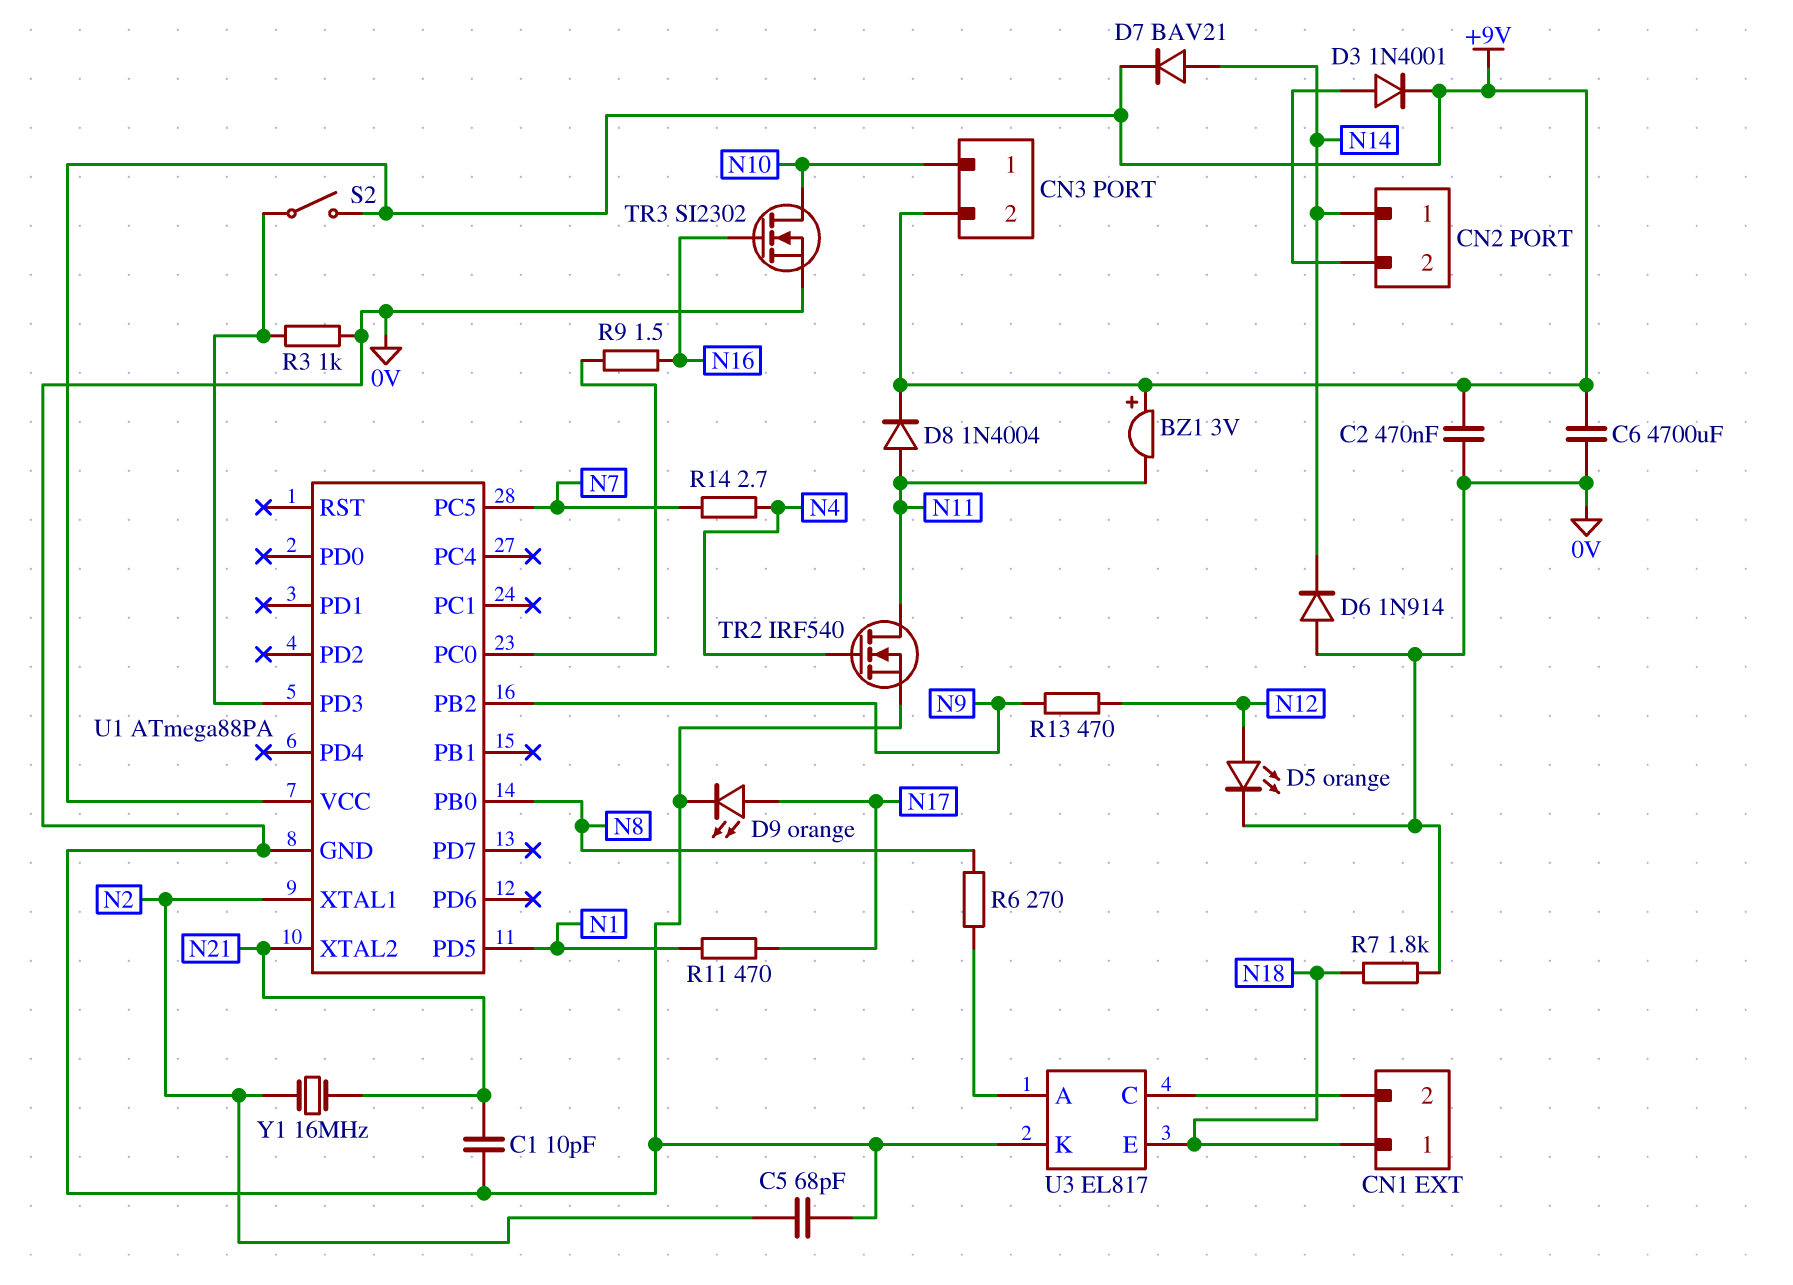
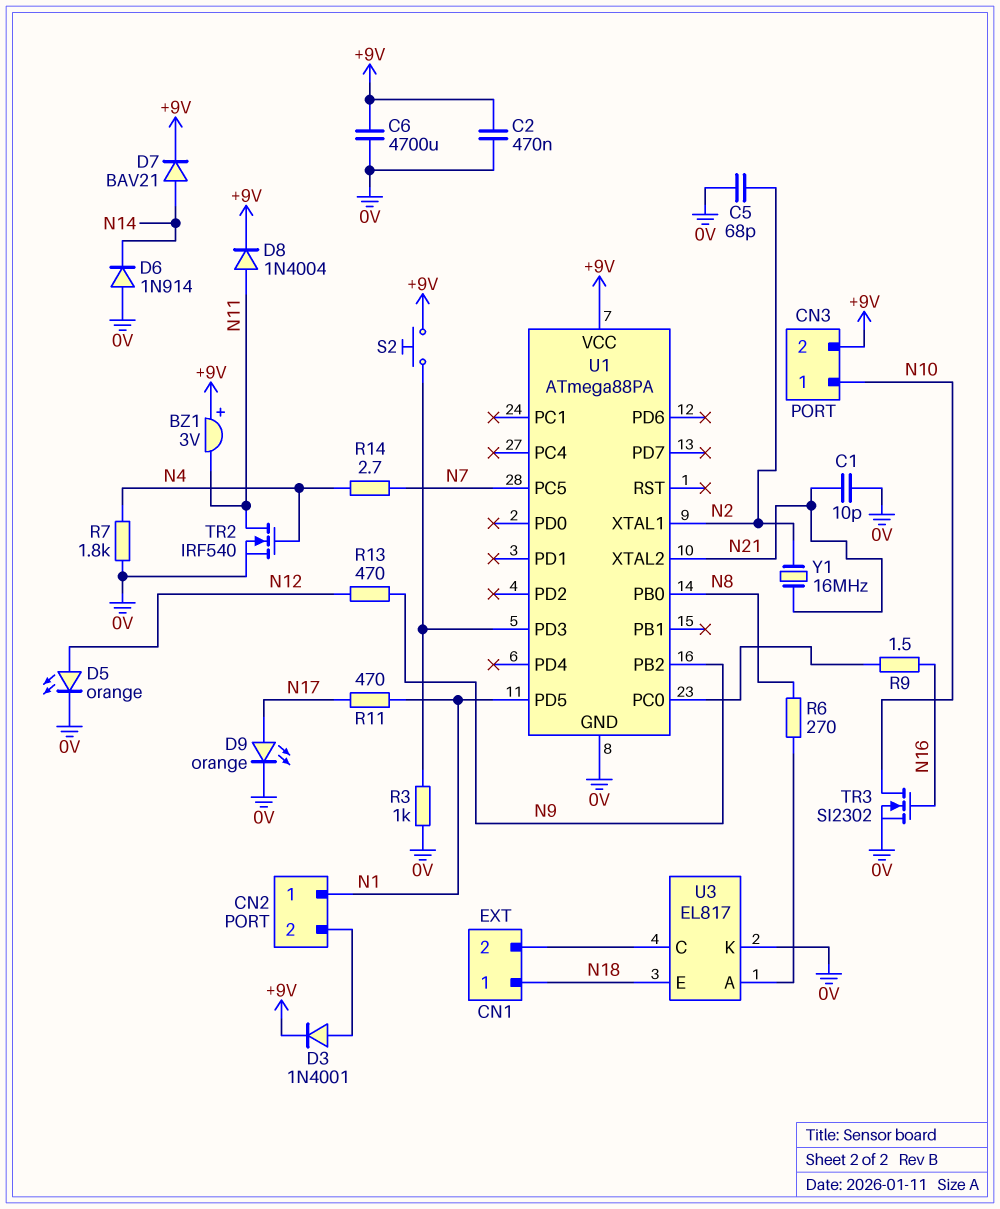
CN2 pin 1: N14 -> N1
R7: 1.8k (0V, N18) -> 1.8k (0V, N4)
S2: switch (+9V, U1/PD3) -> button (+9V, U1/PD3)

